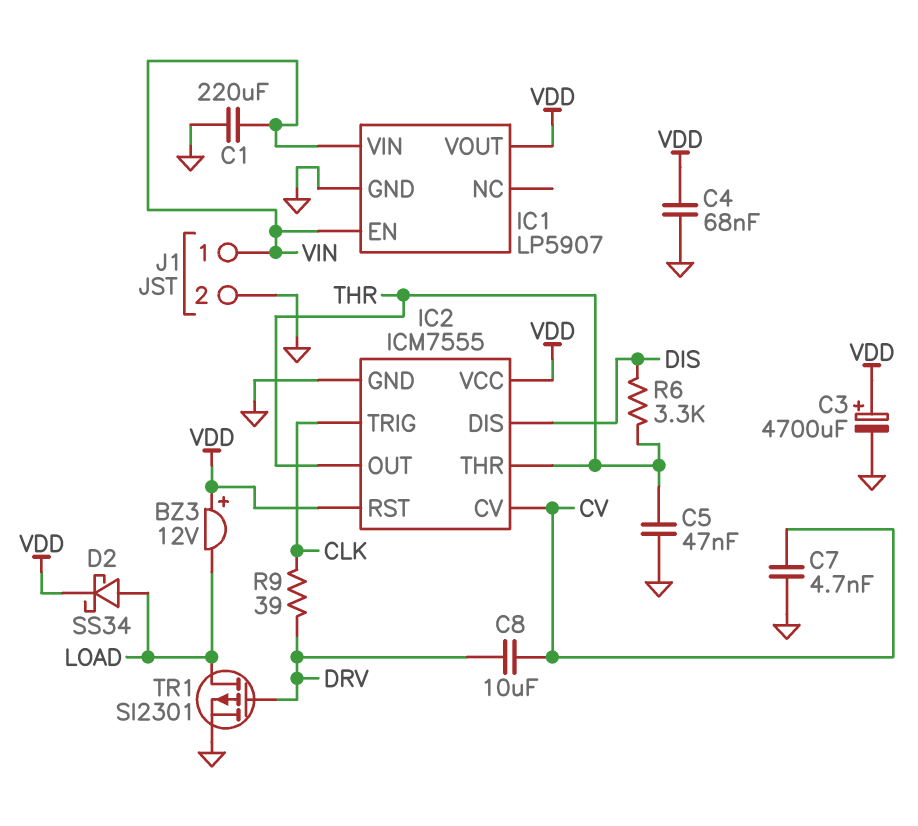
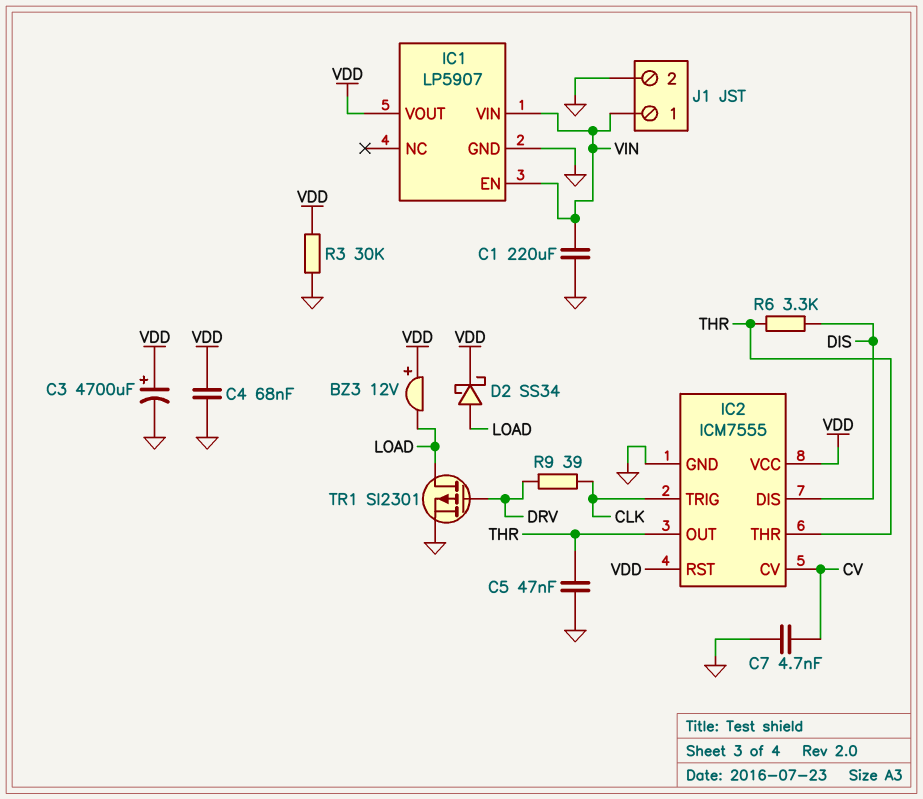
C8: 10uF (CV, DRV) -> none
R3: none -> 30k (GND, VDD)

